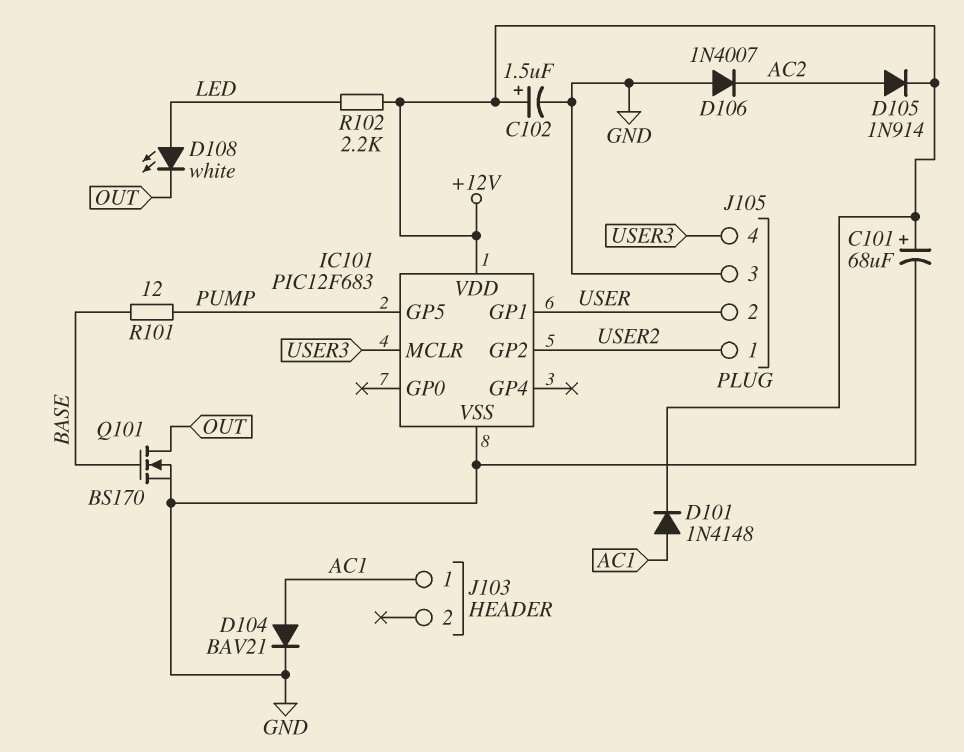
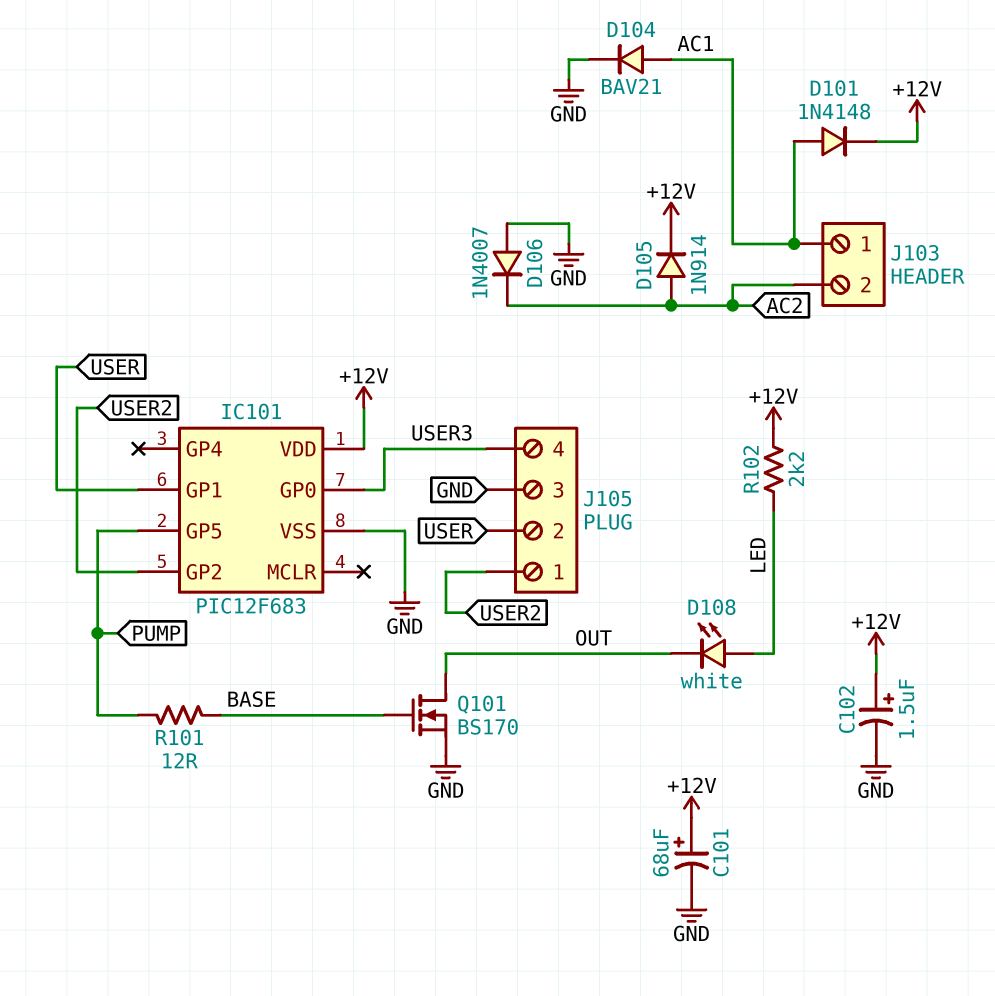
IC101 pin GP0: none -> USER3
IC101 pin MCLR: USER3 -> none
J103 pin 2: none -> AC2

